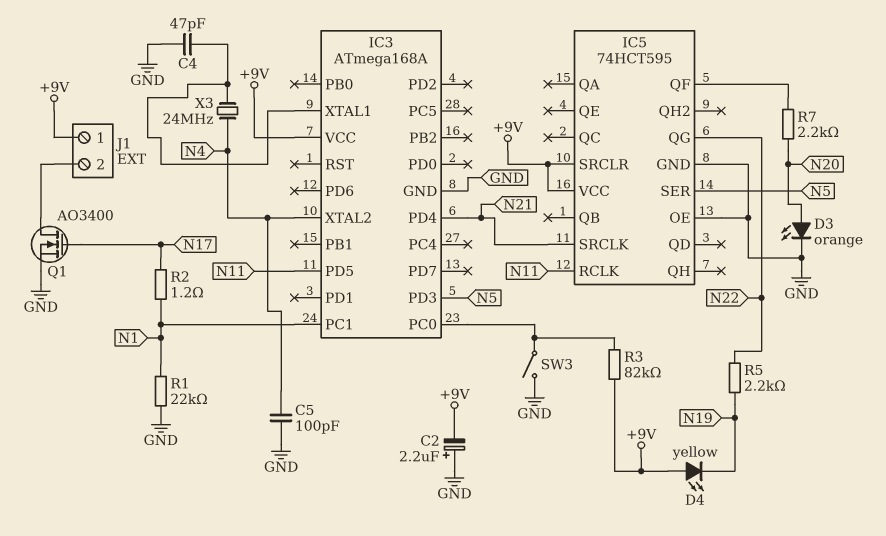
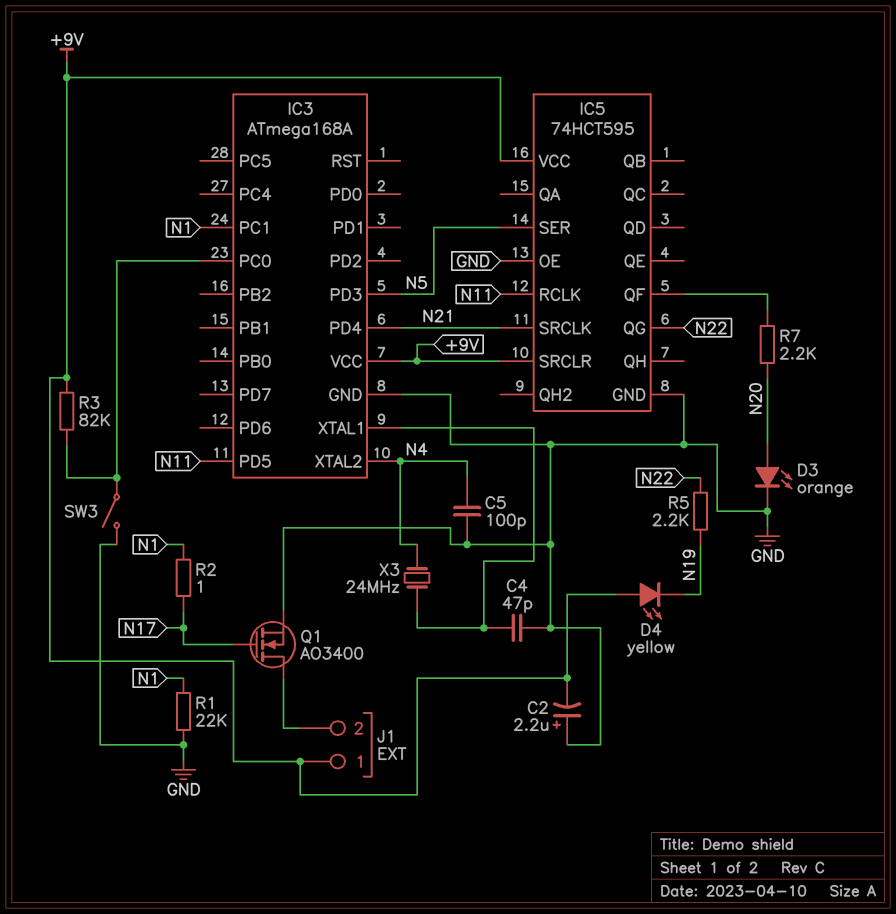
R2: 1.2 (N1, N17) -> 1 (N1, N17)

